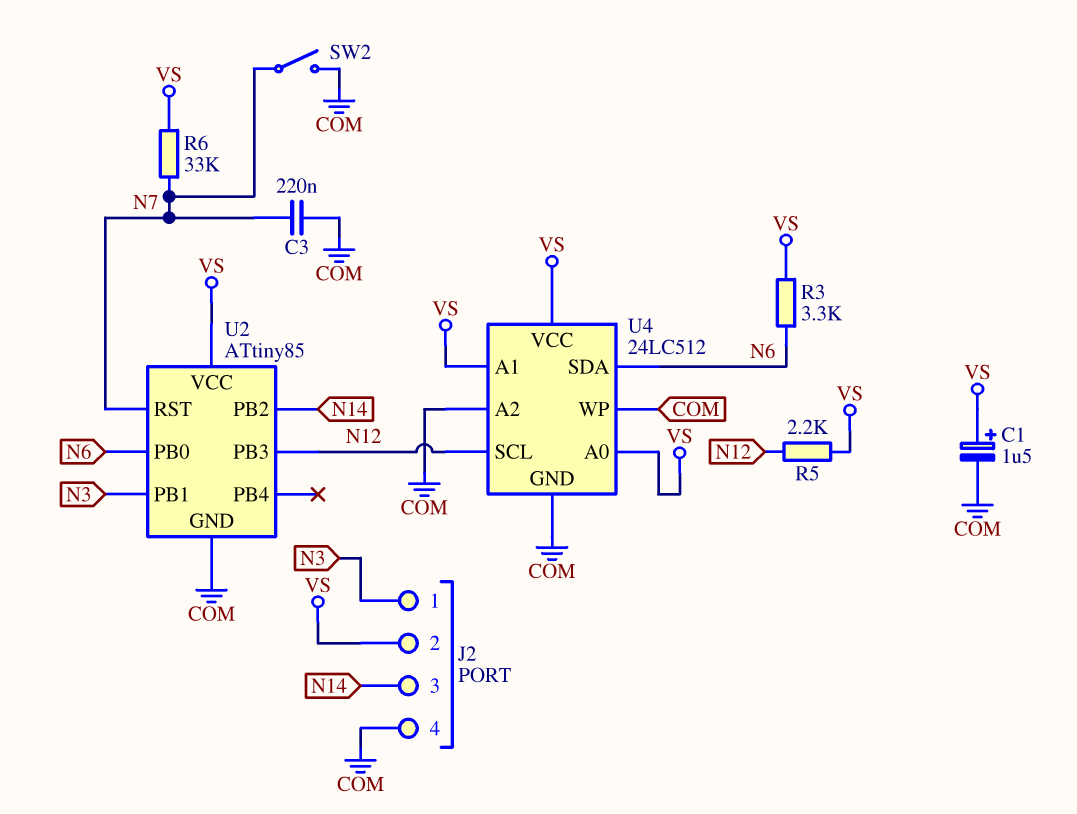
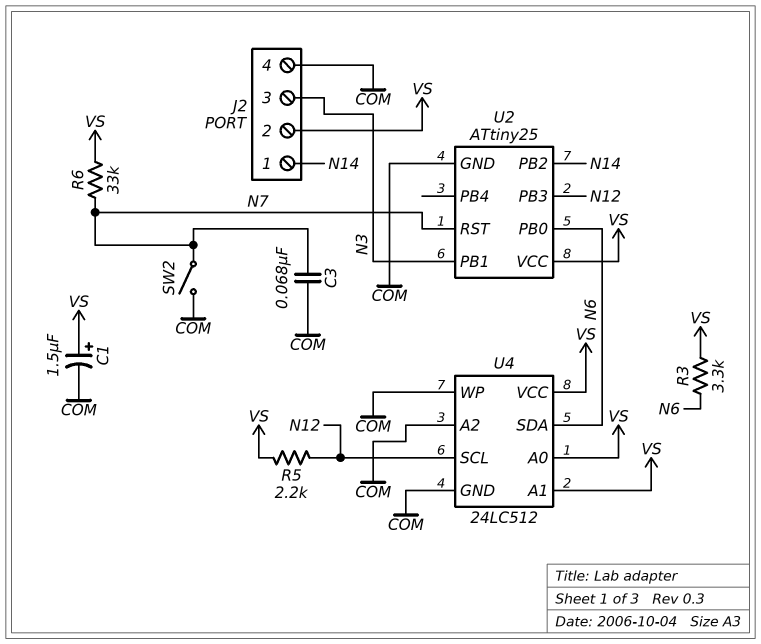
C3: 220nF (COM, N7) -> 68nF (COM, N7)
J2 pin 1: N3 -> N14
J2 pin 3: N14 -> N3
U2: ATtiny85 -> ATtiny25

